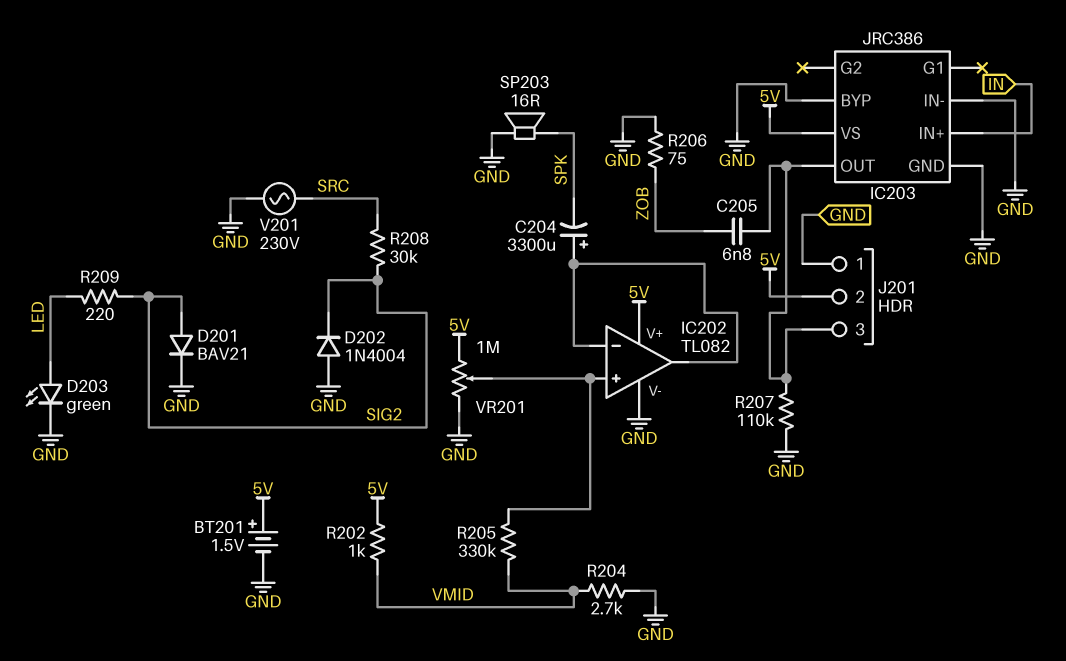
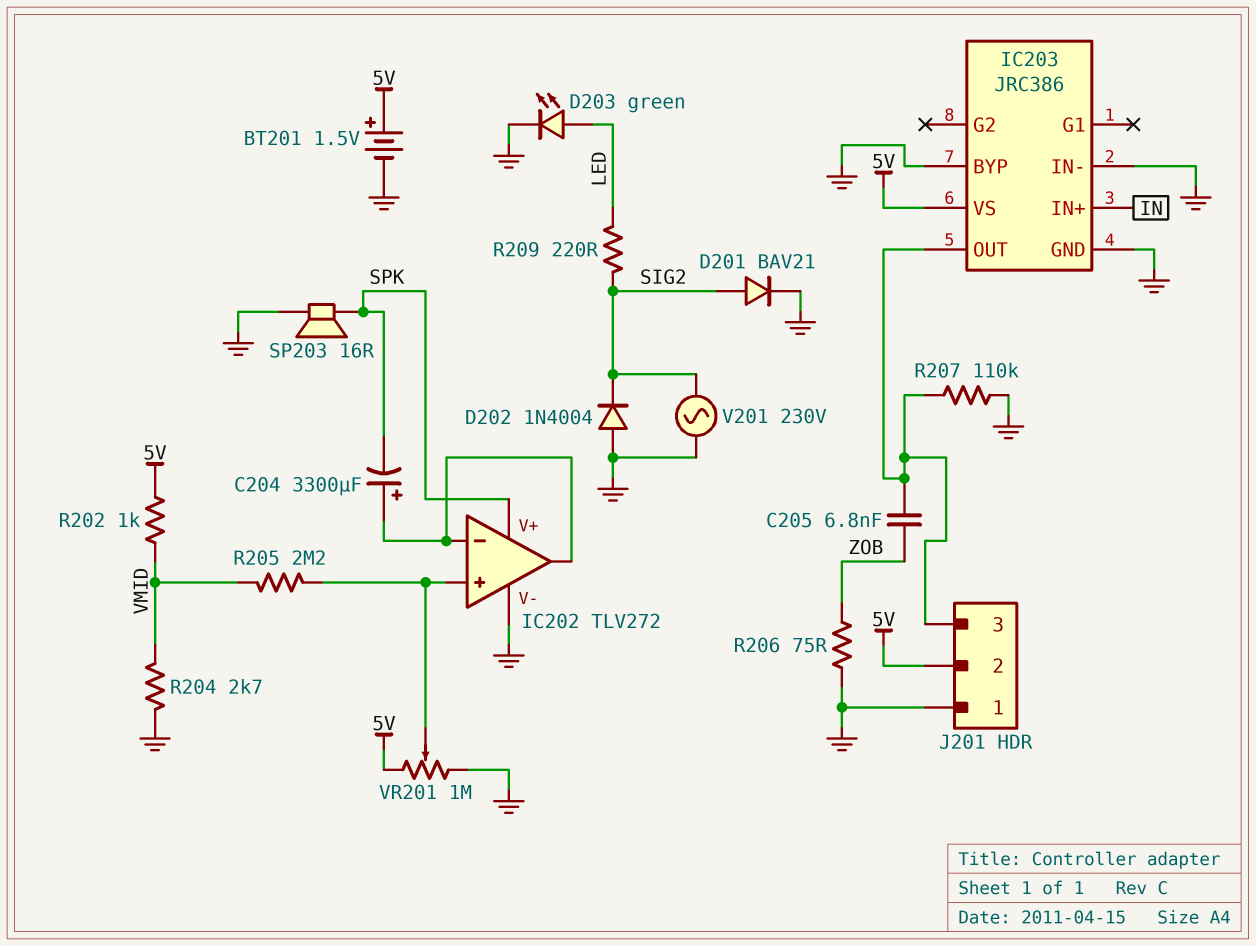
IC202: TL082 -> TLV272
IC202 pin V+: 5V -> SPK
R205: 330k (IC202/in+, VMID) -> 2.2M (IC202/in+, VMID)
R208: 30k (SIG2, SRC) -> none
V201: AC 230V (GND, SRC) -> AC 230V (GND, SIG2)

